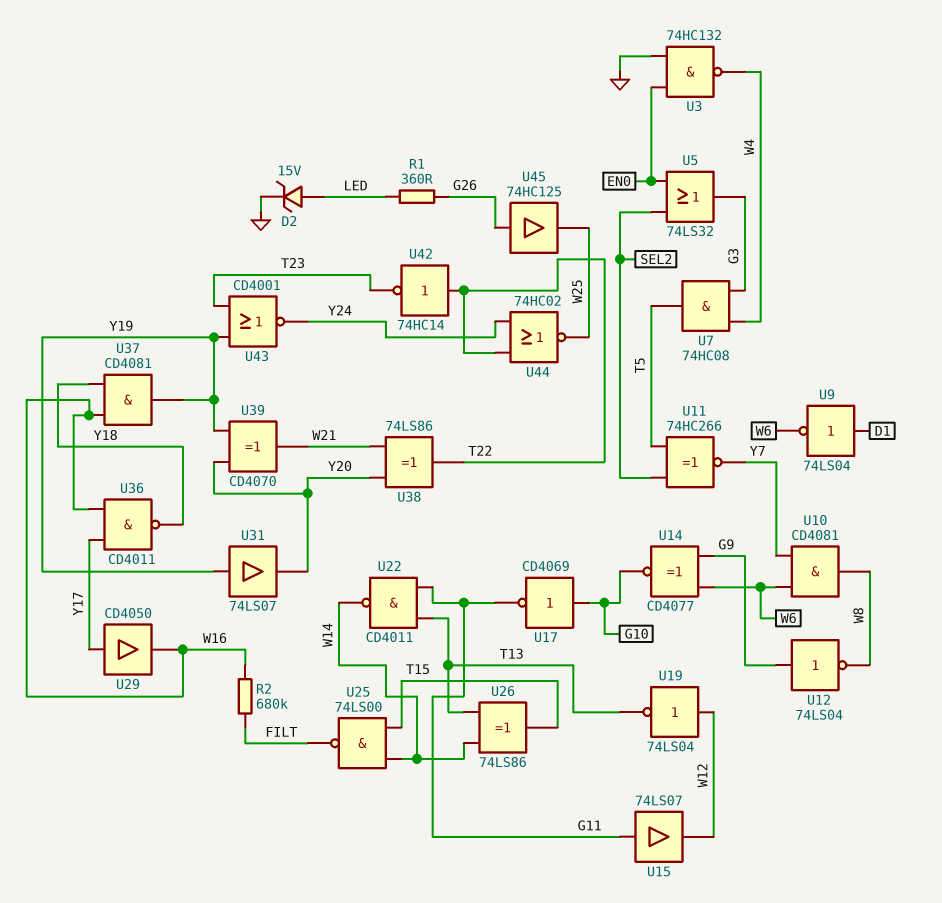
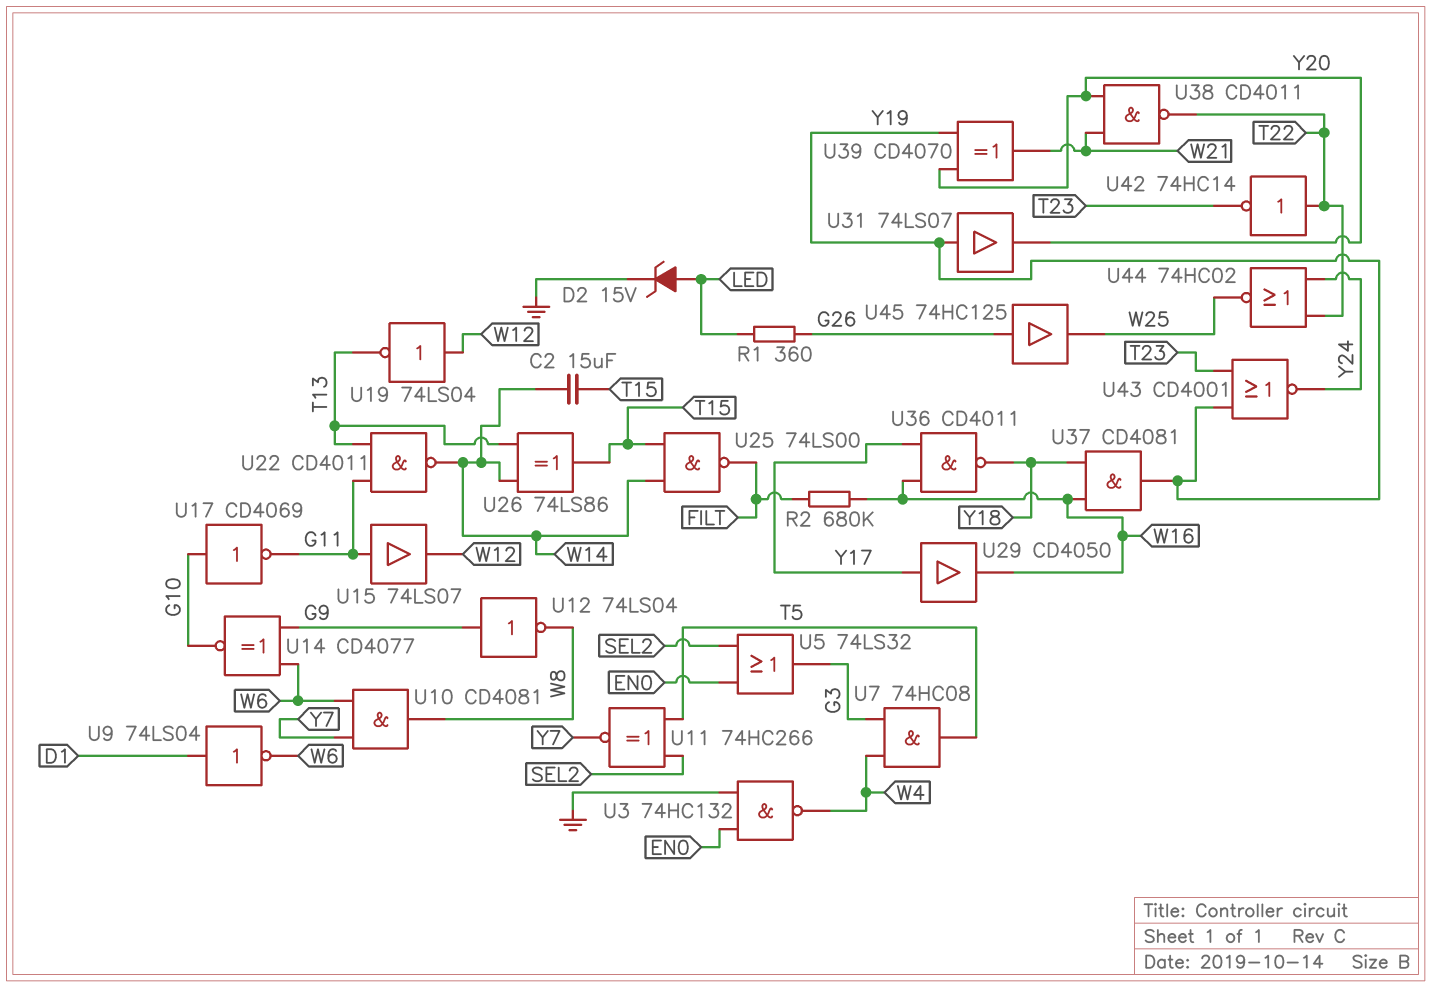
C2: none -> 15uF (T15, W14)
U38: XOR 74LS86 (in W21, in Y20, out T22) -> NAND CD4011 (in W21, in Y20, out T22)

